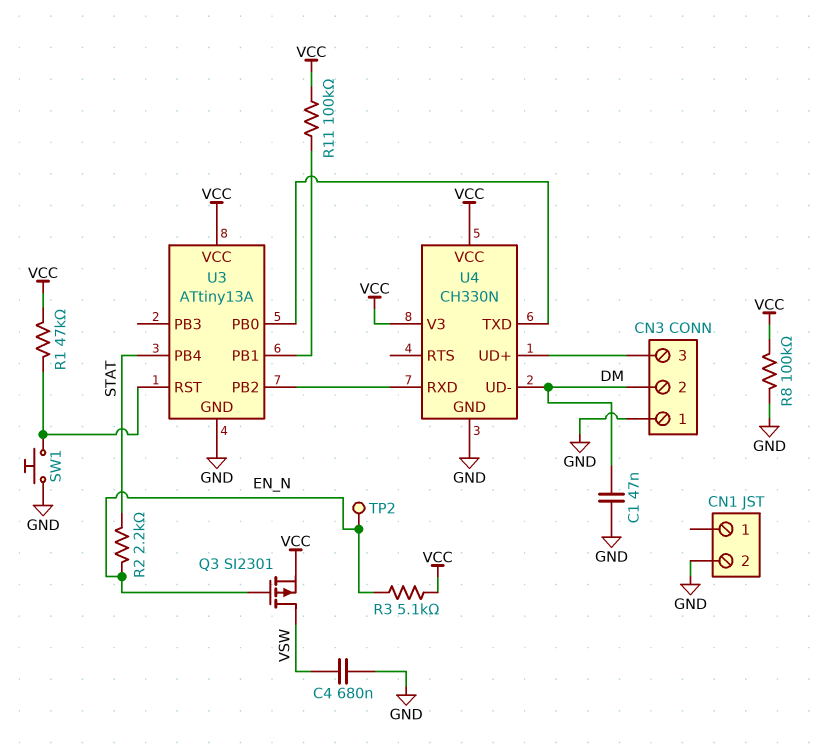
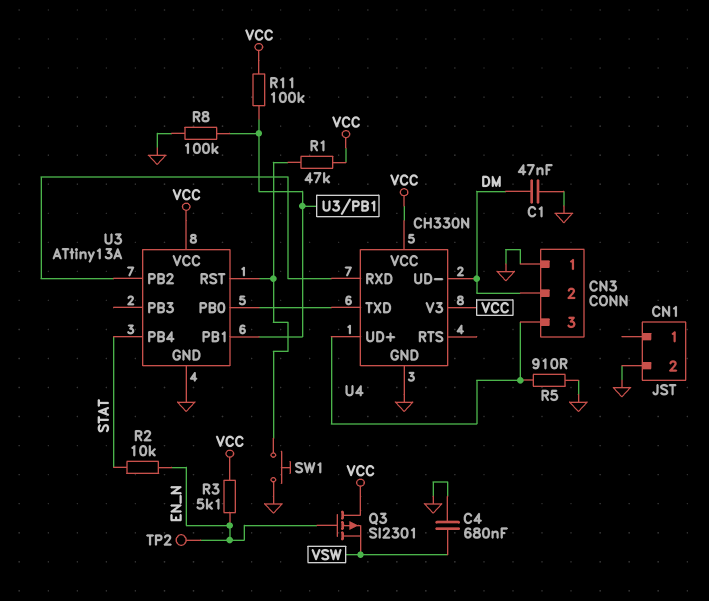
Q3: PMOS SI2301 (G EN_N, D VSW, S VCC) -> PMOS SI2301 (G EN_N, D VCC, S VSW)
R2: 2.2k (EN_N, STAT) -> 10k (EN_N, STAT)
R5: none -> 910 (CN3/3, GND)
R8: 100k (GND, VCC) -> 100k (GND, U3/PB1)

